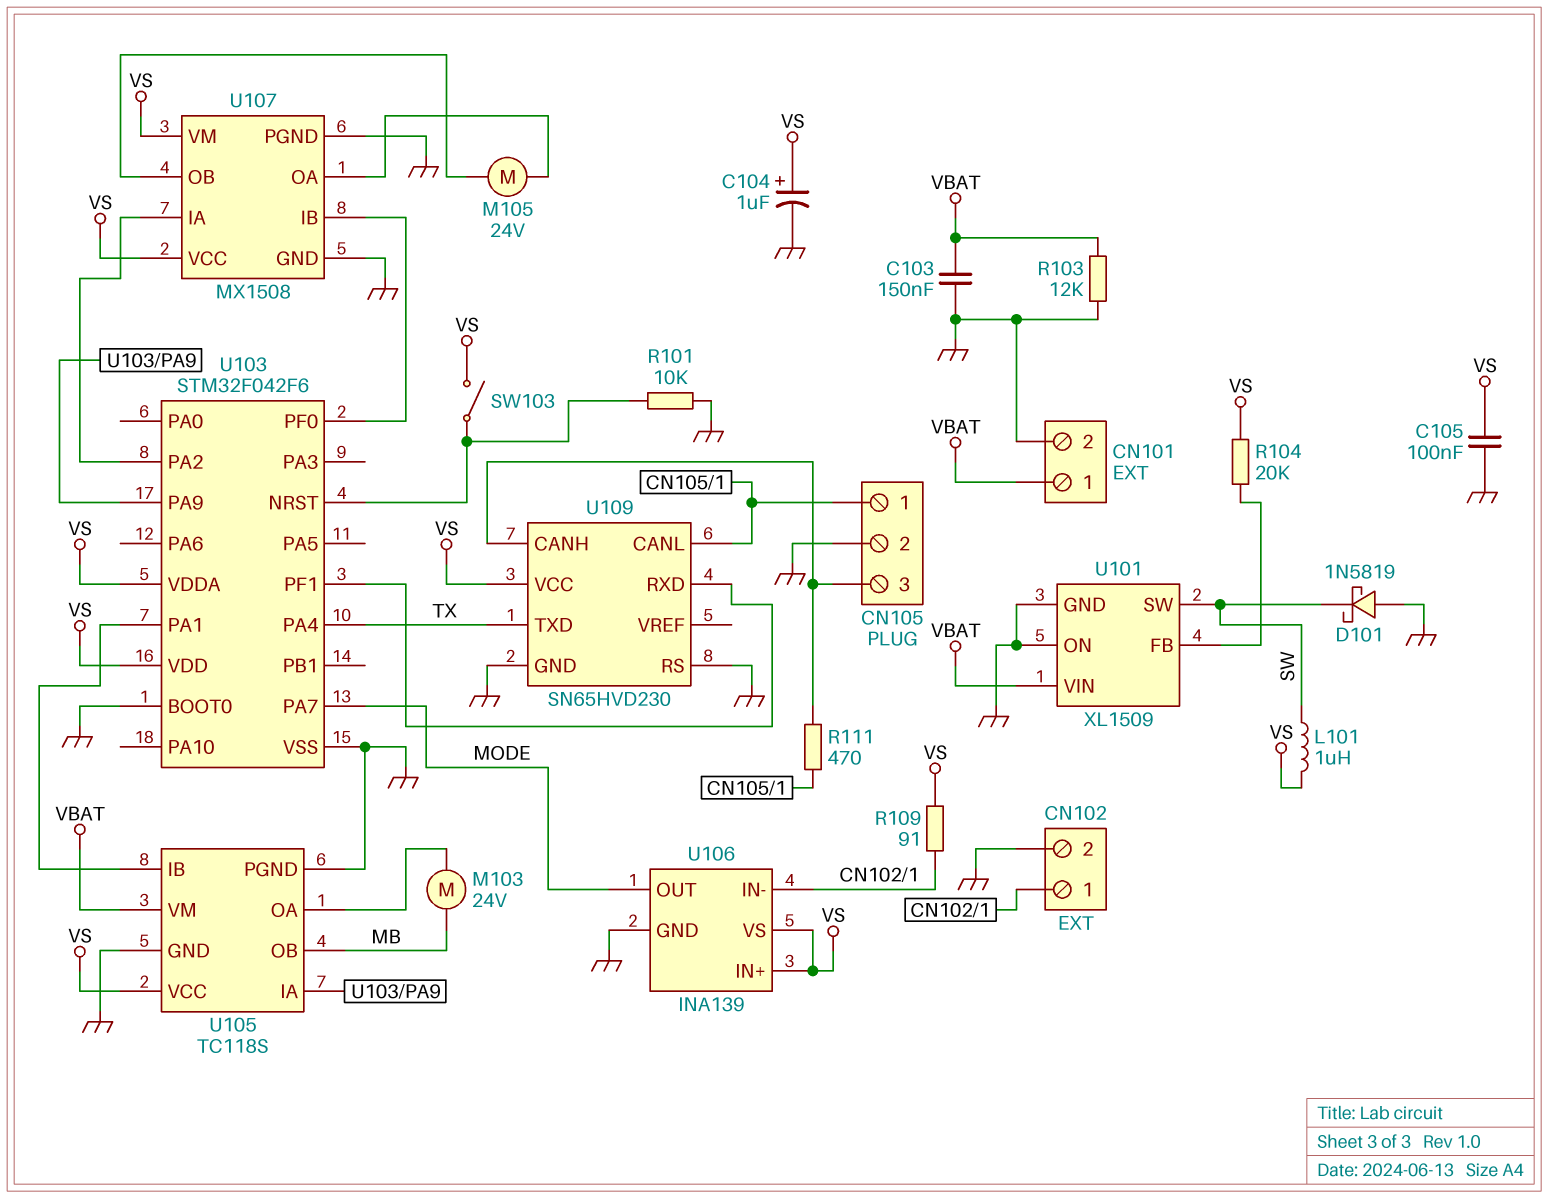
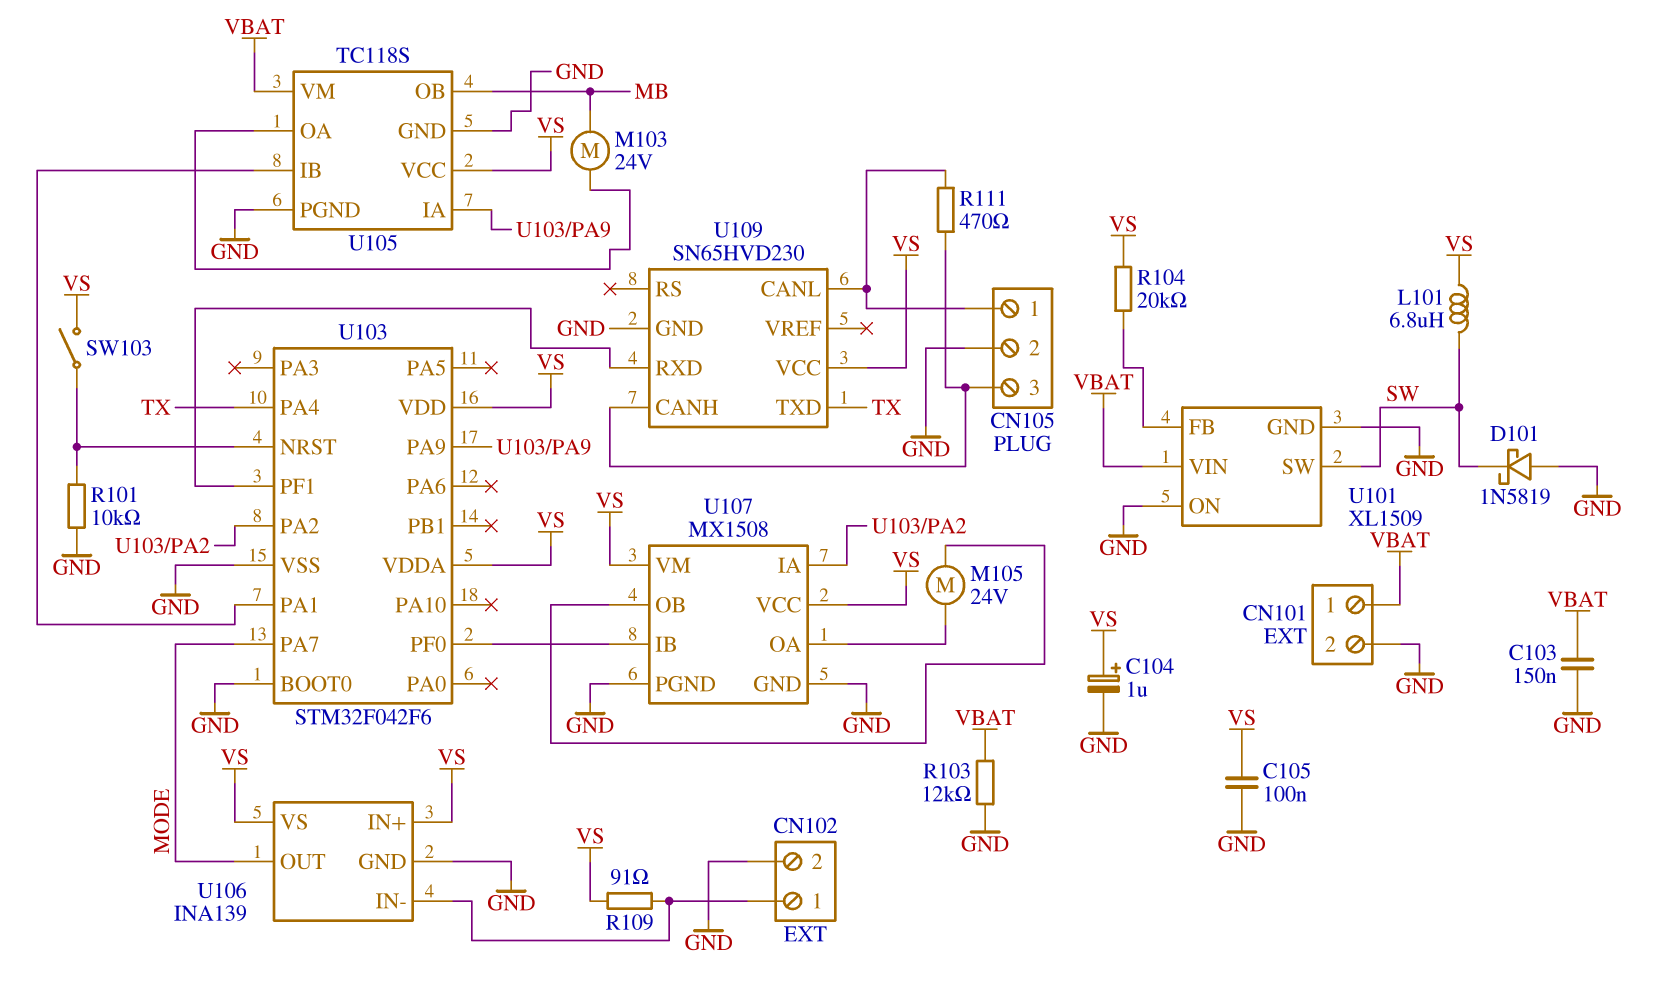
L101: 1uH (SW, VS) -> 6.8uH (SW, VS)
U109 pin RS: GND -> none

